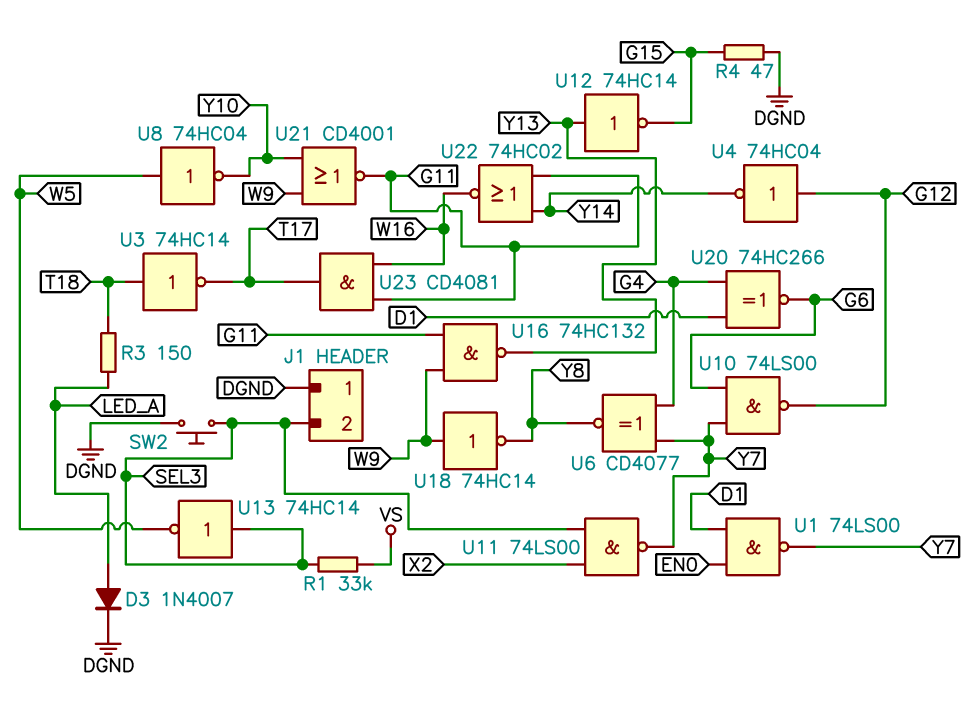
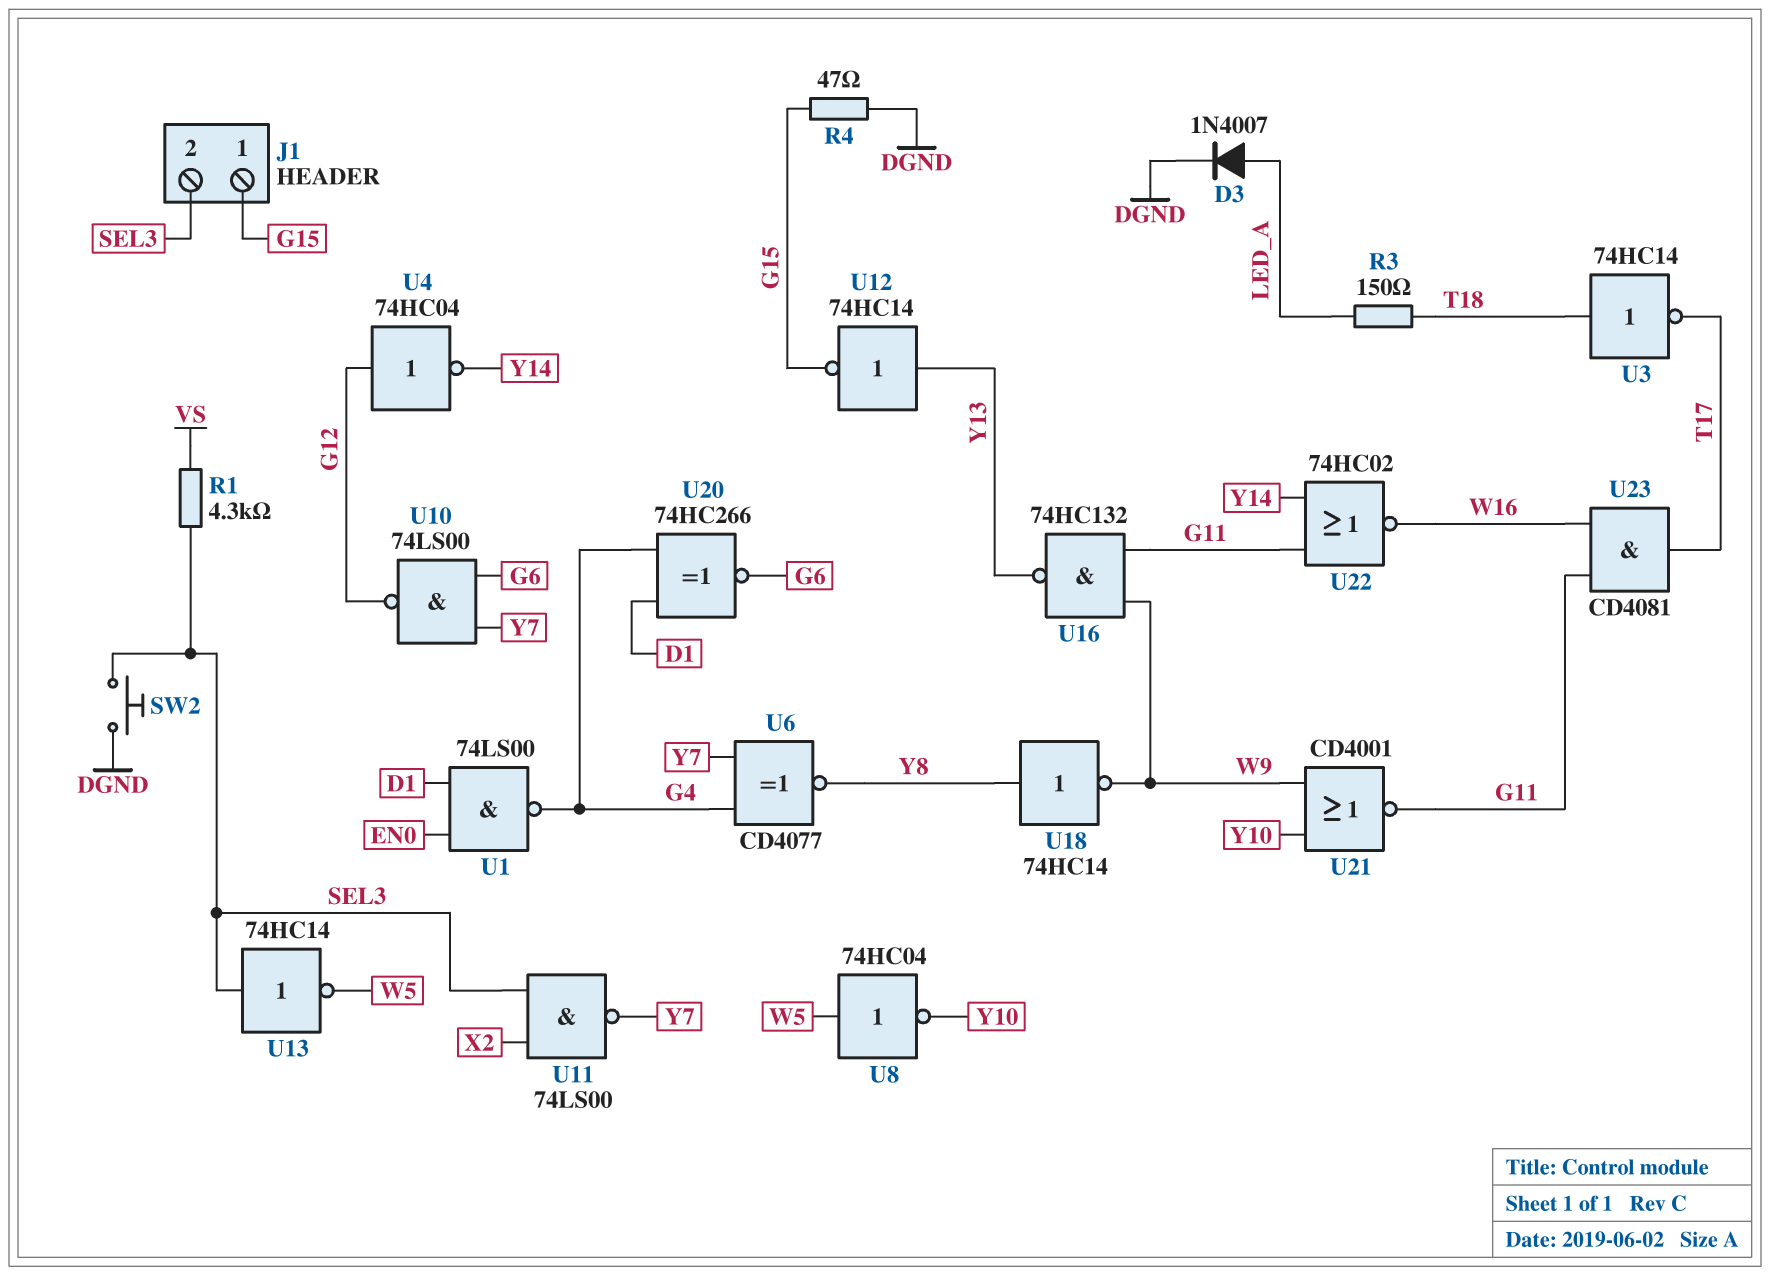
J1 pin 1: DGND -> G15
R1: 33k (SEL3, VS) -> 4.3k (SEL3, VS)
U1: NAND 74LS00 (in D1, in EN0, out Y7) -> NAND 74LS00 (in D1, in EN0, out G4)
U18: NOT 74HC14 (in W9, out Y8) -> NOT 74HC14 (in Y8, out W9)

